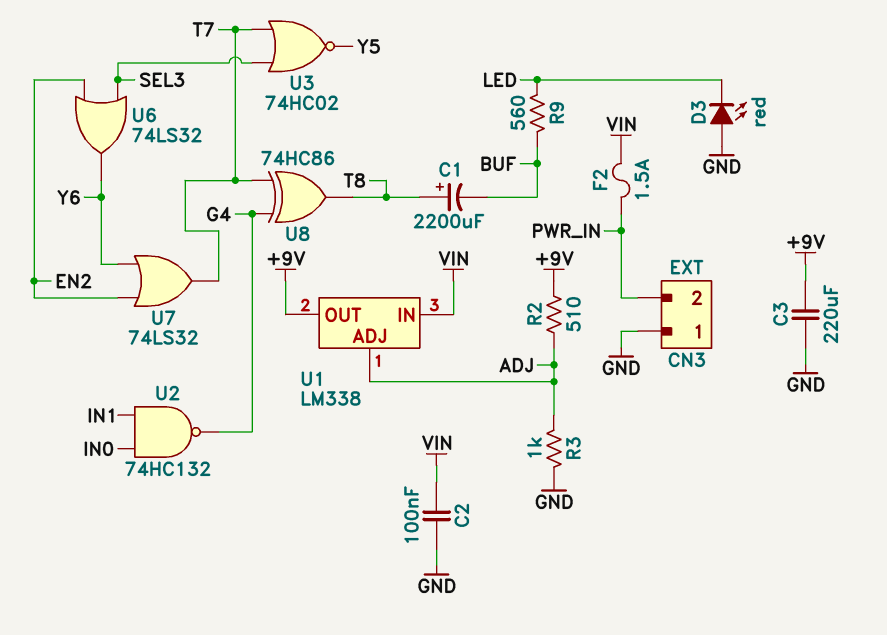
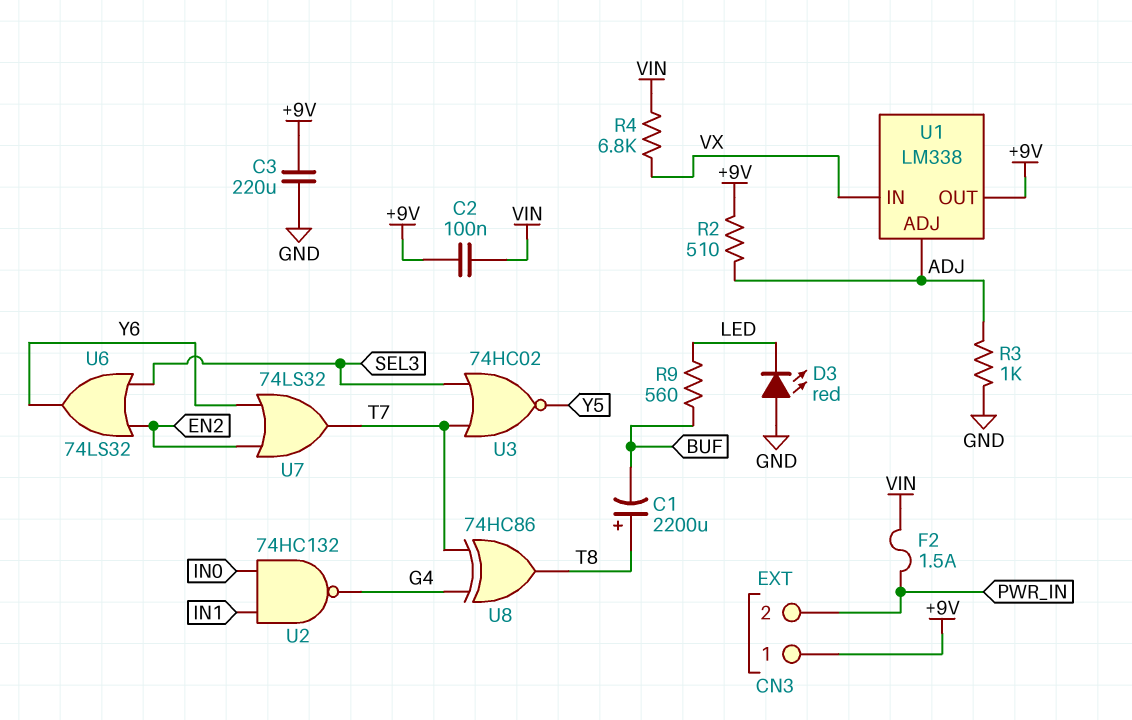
C2: 100nF (GND, VIN) -> 100nF (+9V, VIN)
CN3 pin 1: GND -> +9V
R4: none -> 6.8k (VIN, VX)
U1 pin IN: VIN -> VX

